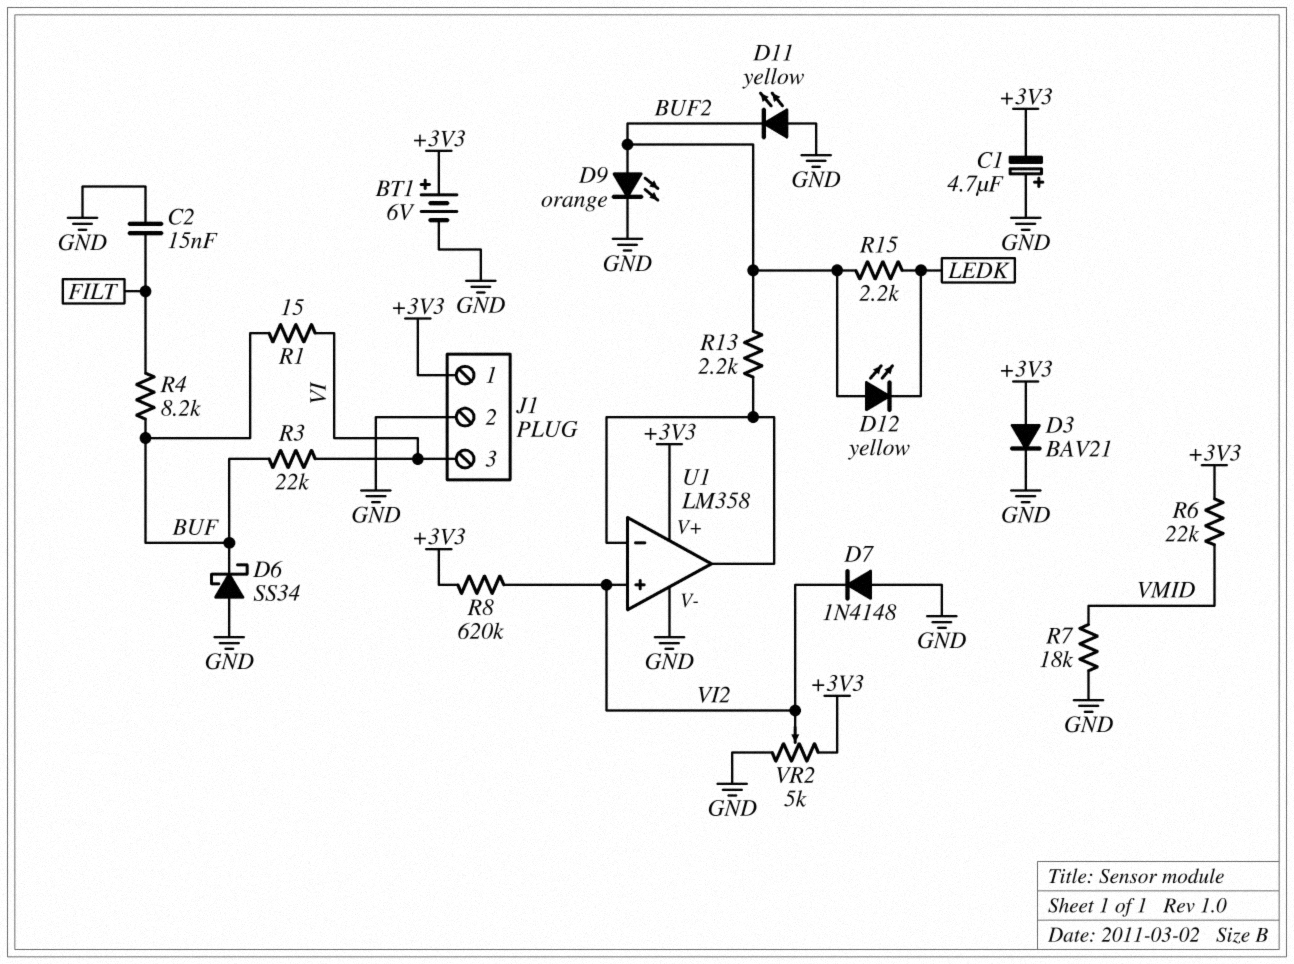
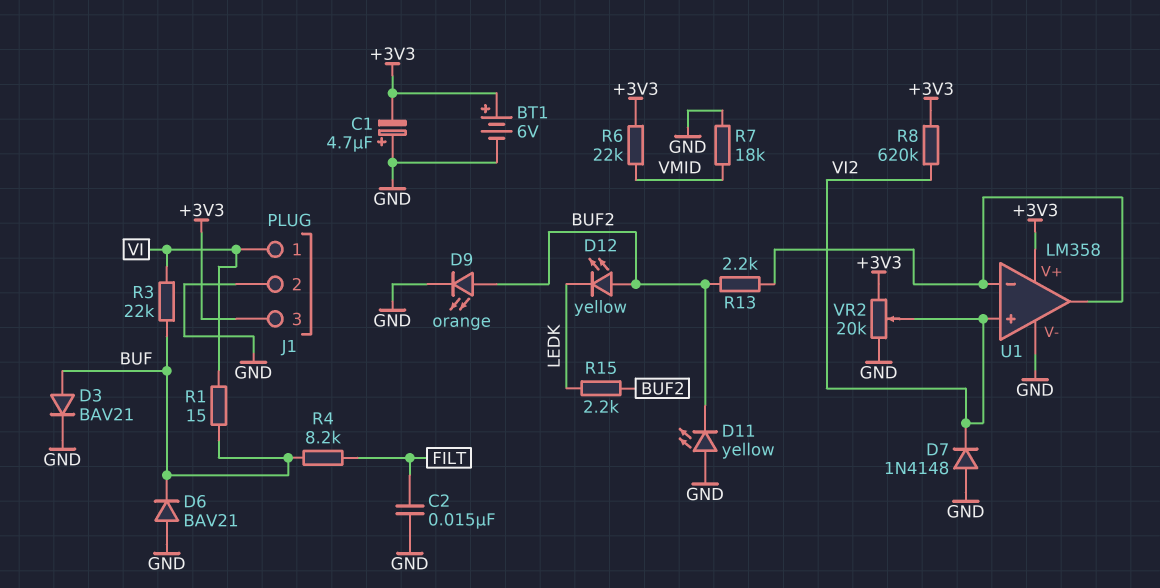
D3: diode BAV21 (A +3V3, K GND) -> diode BAV21 (A BUF, K GND)
D6: schottky SS34 (A GND, K BUF) -> diode BAV21 (A GND, K BUF)
J1 pin 1: +3V3 -> VI
J1 pin 3: VI -> +3V3
VR2: 5k (+3V3, GND, wiper VI2) -> 20k (+3V3, GND, wiper VI2)

